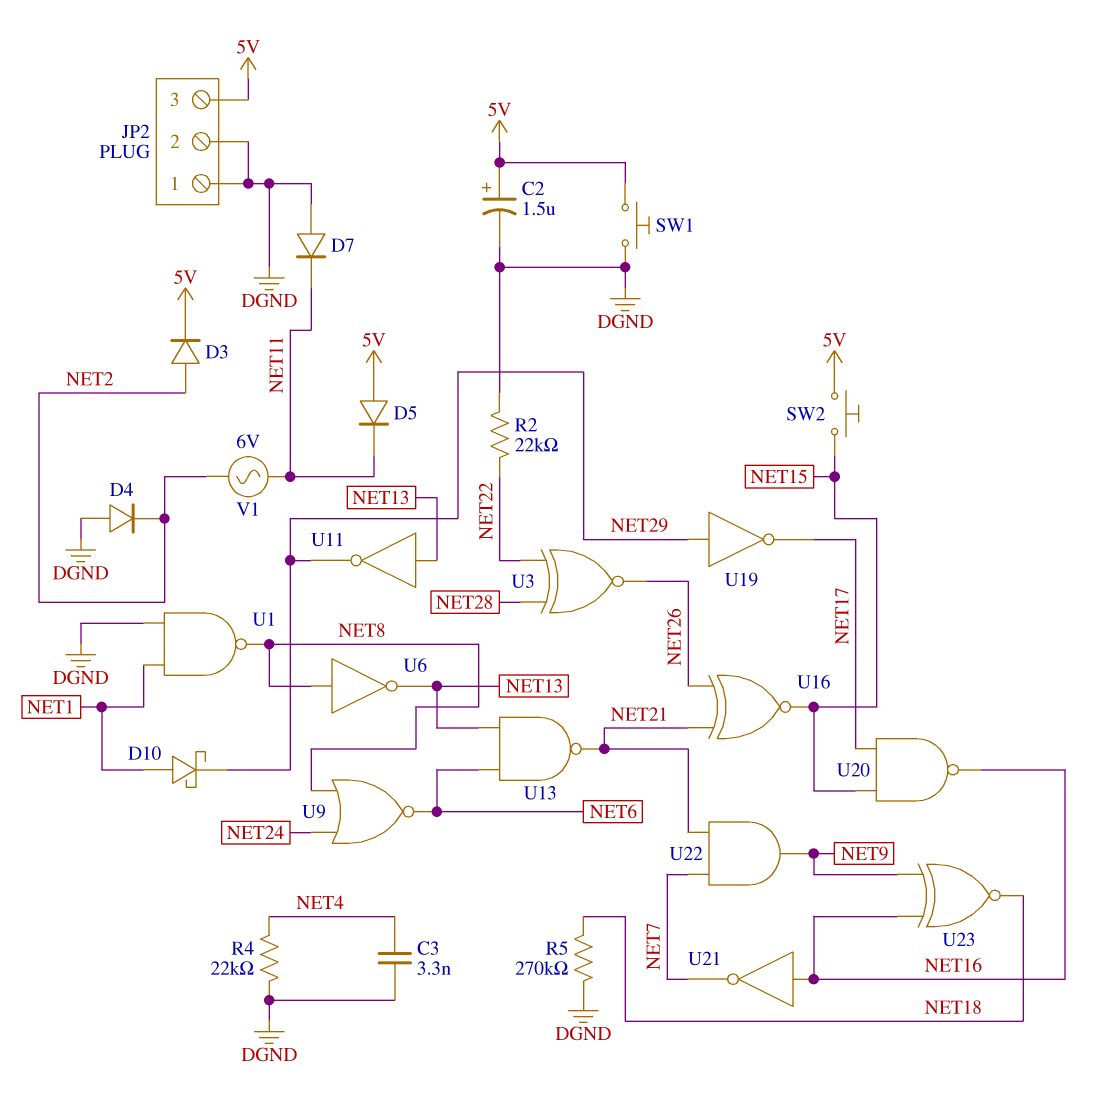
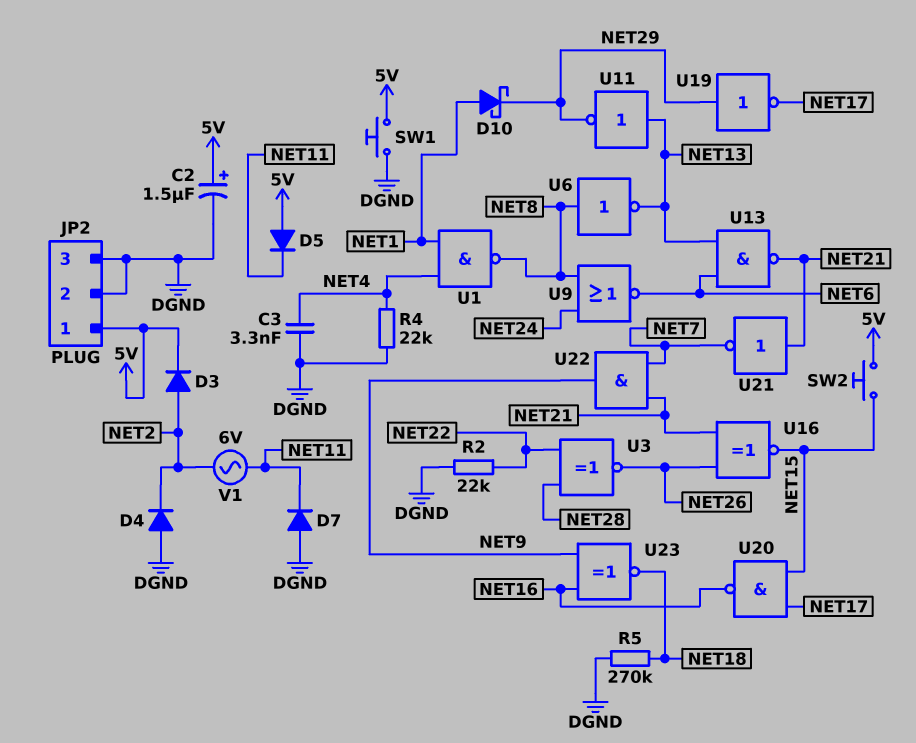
JP2 pin 1: DGND -> 5V
JP2 pin 3: 5V -> DGND
U1: NAND (in DGND, in NET1, out NET8) -> NAND (in NET1, in NET4, out NET8)
U21: NOT (in NET16, out NET7) -> NOT (in NET21, out NET7)

